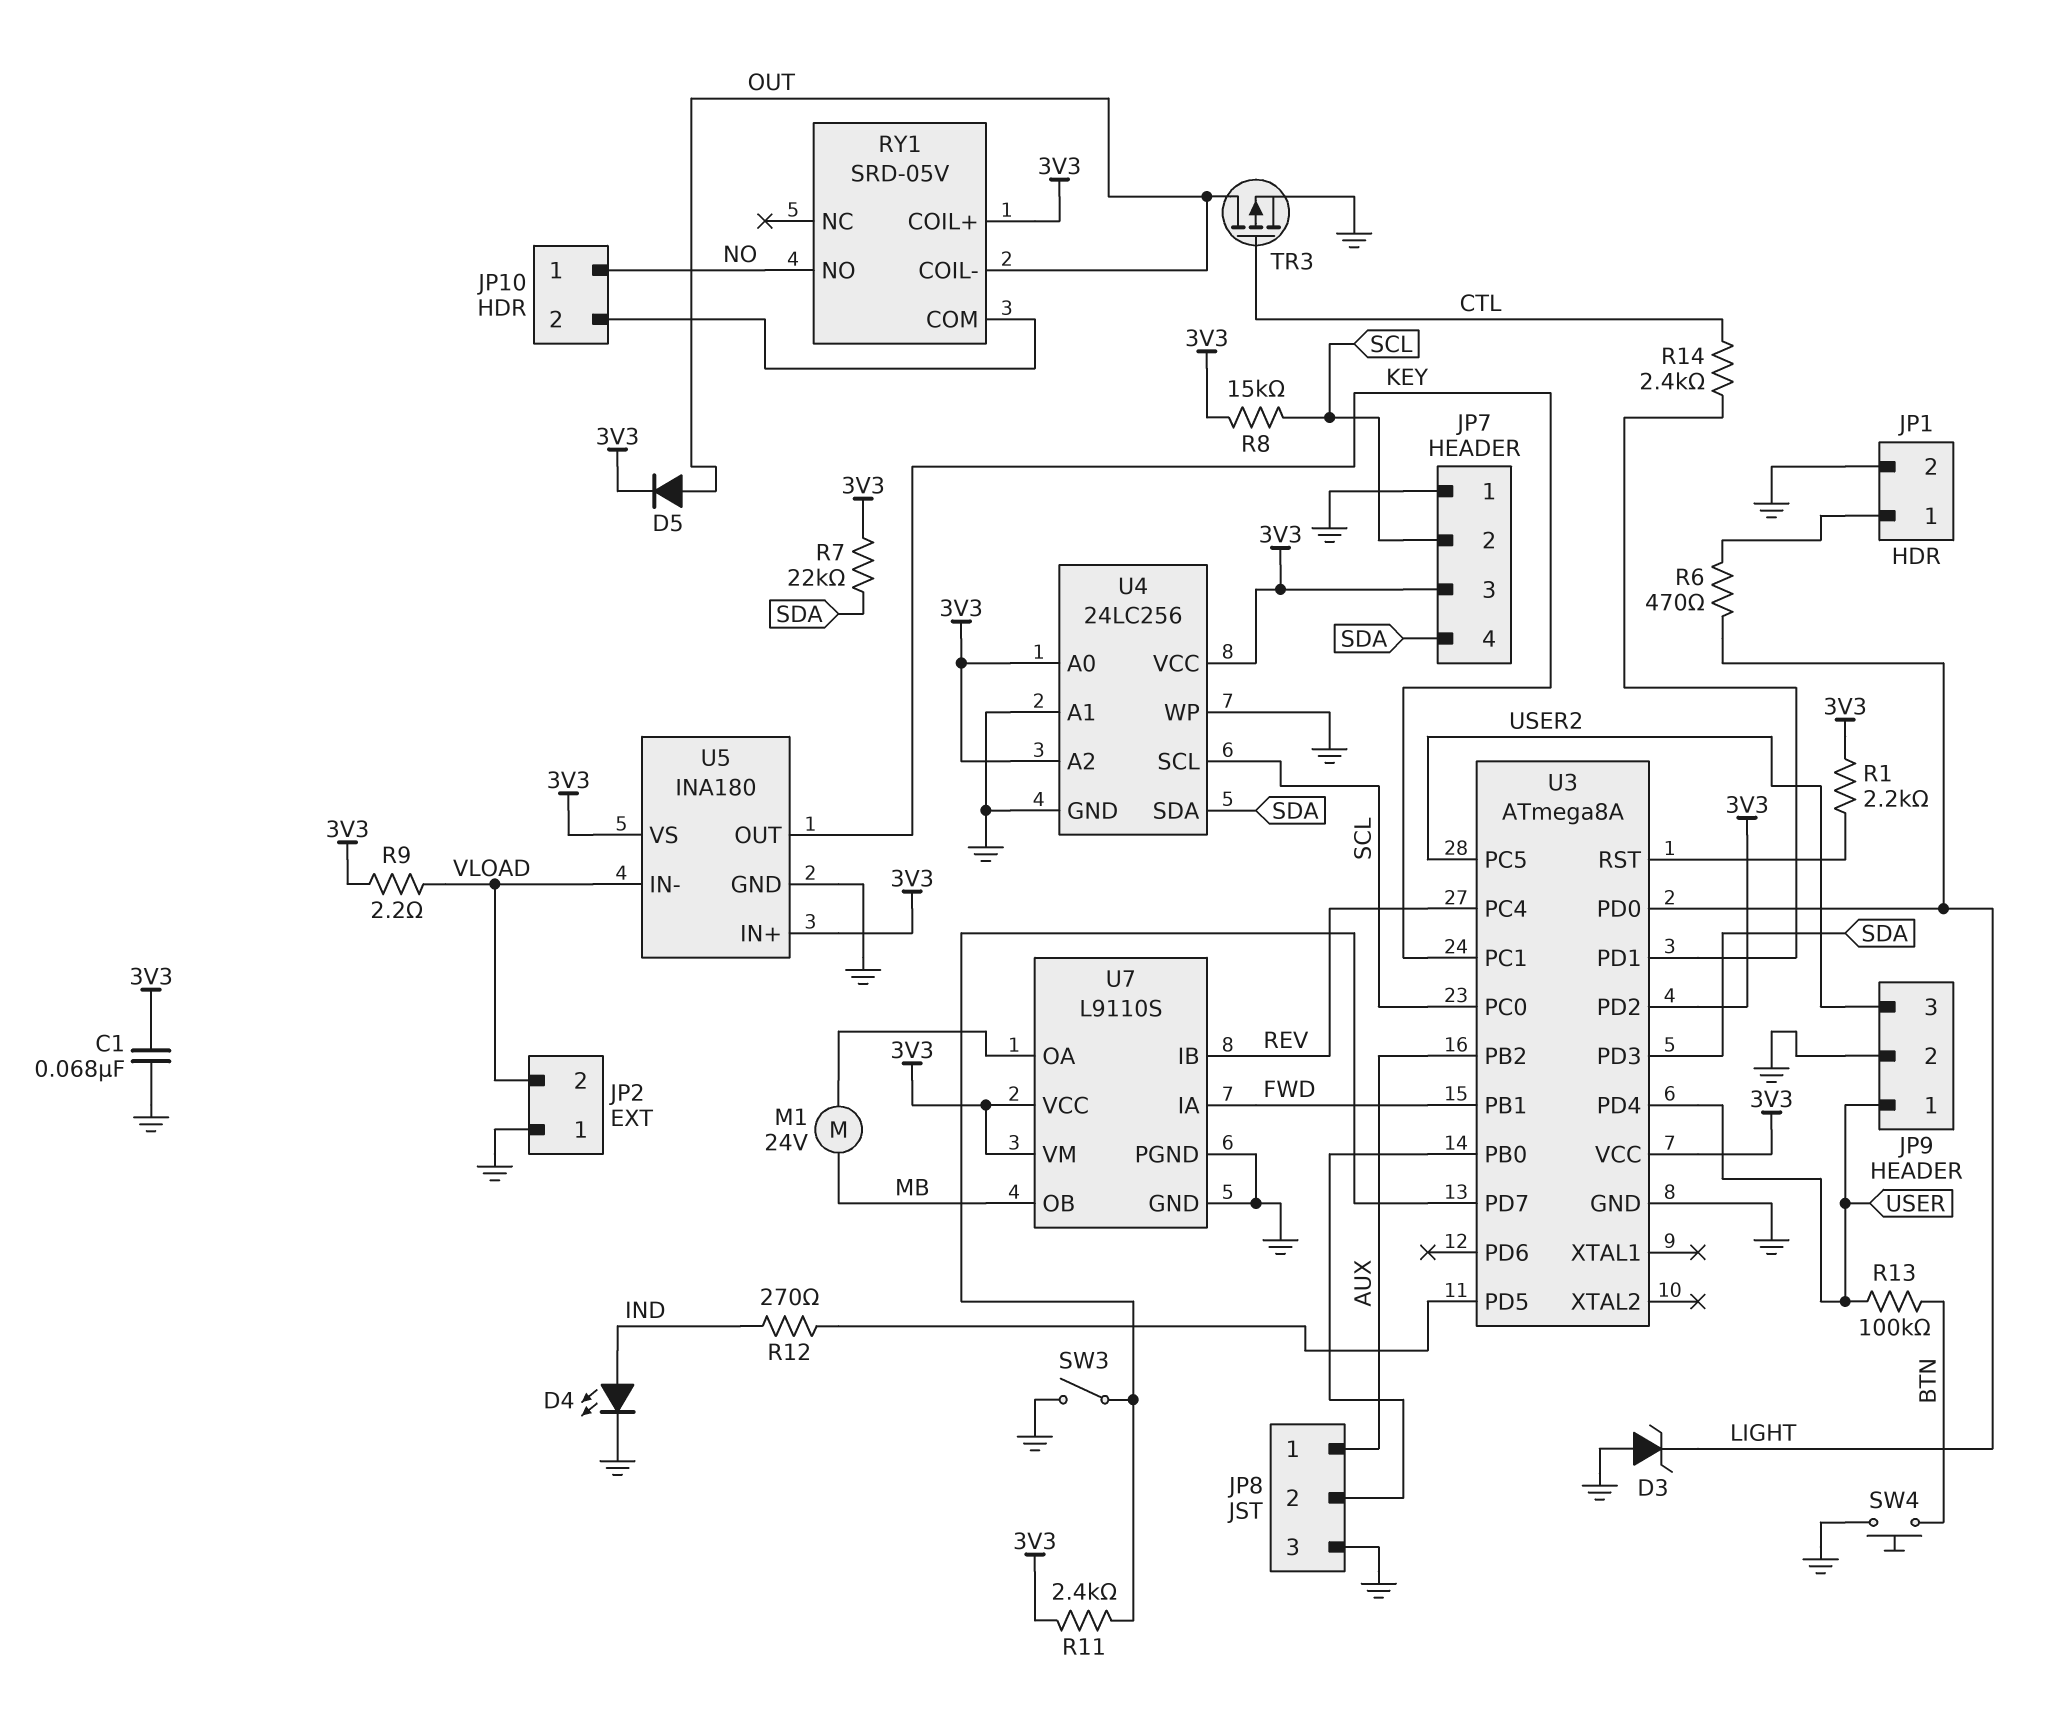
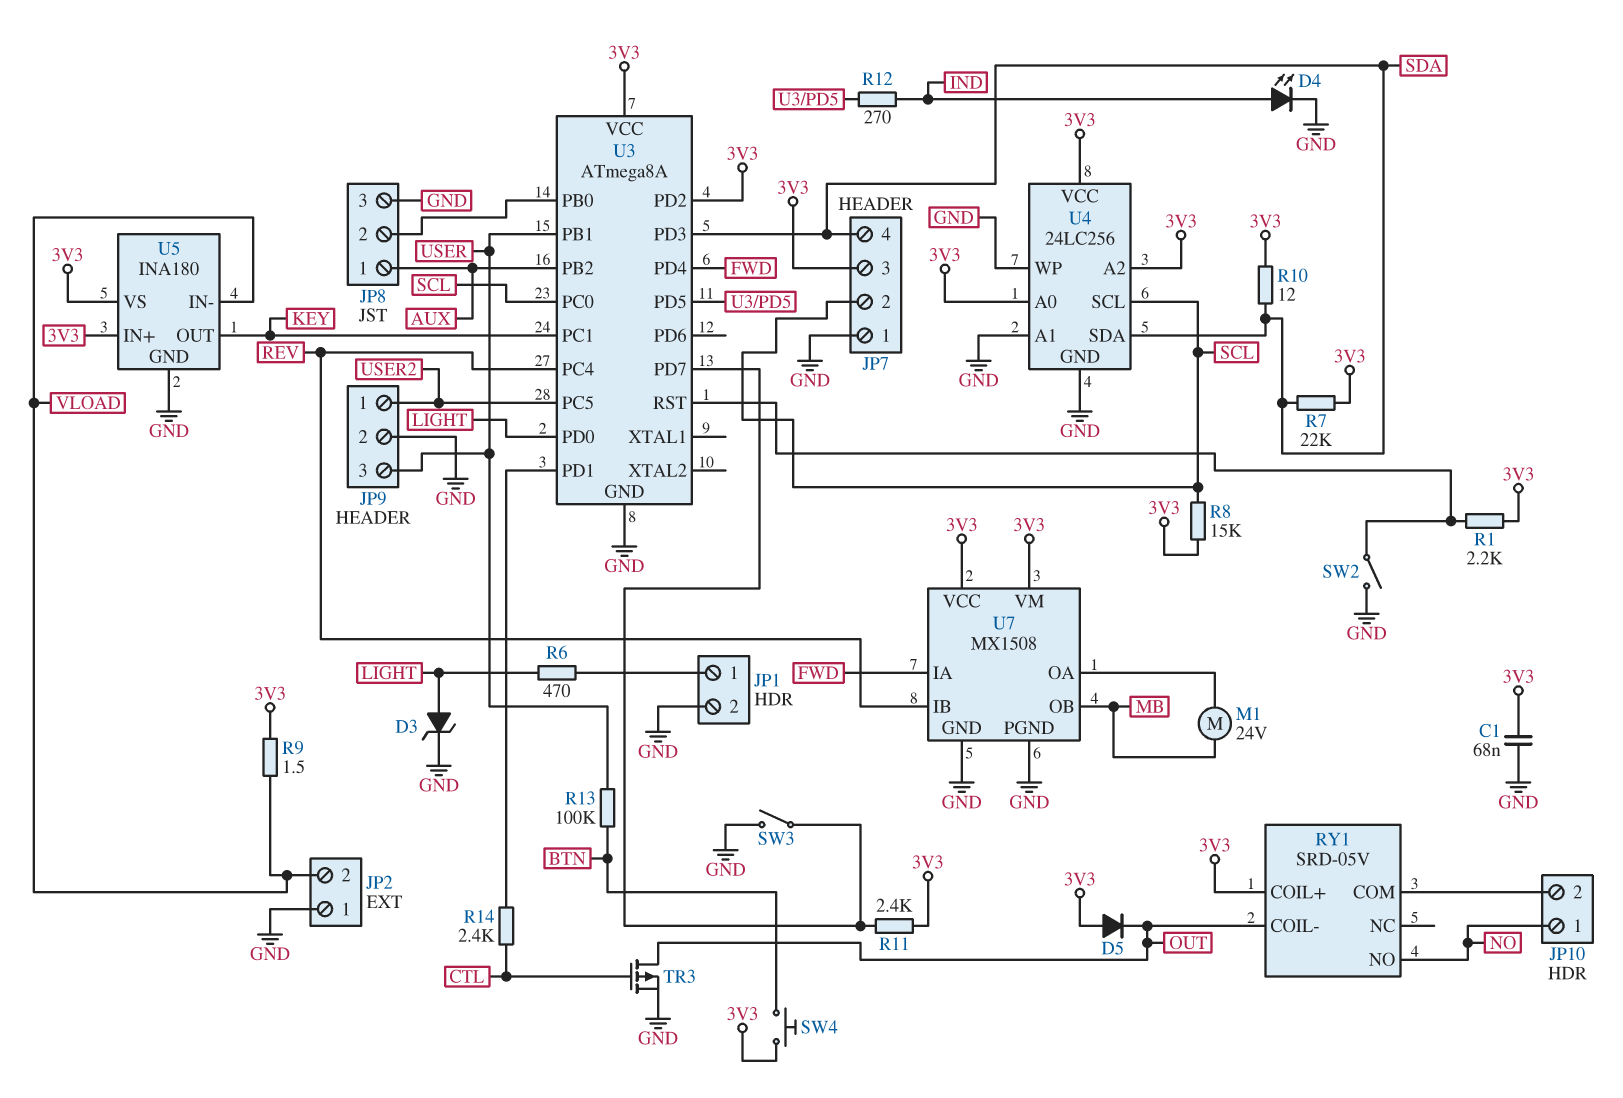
D3: zener (A GND, K LIGHT) -> zener (A LIGHT, K GND)
D5: diode (A OUT, K 3V3) -> diode (A 3V3, K OUT)
JP9 pin 1: USER -> USER2
JP9 pin 3: USER2 -> USER
R9: 2.2 (3V3, VLOAD) -> 1.5 (3V3, VLOAD)
R10: none -> 12 (3V3, SDA)
SW2: none -> switch (GND, U3/RST)
SW4: button (BTN, GND) -> button (3V3, BTN)
U3 pin PB1: FWD -> USER
U3 pin PD4: USER -> FWD
U7: L9110S -> MX1508

